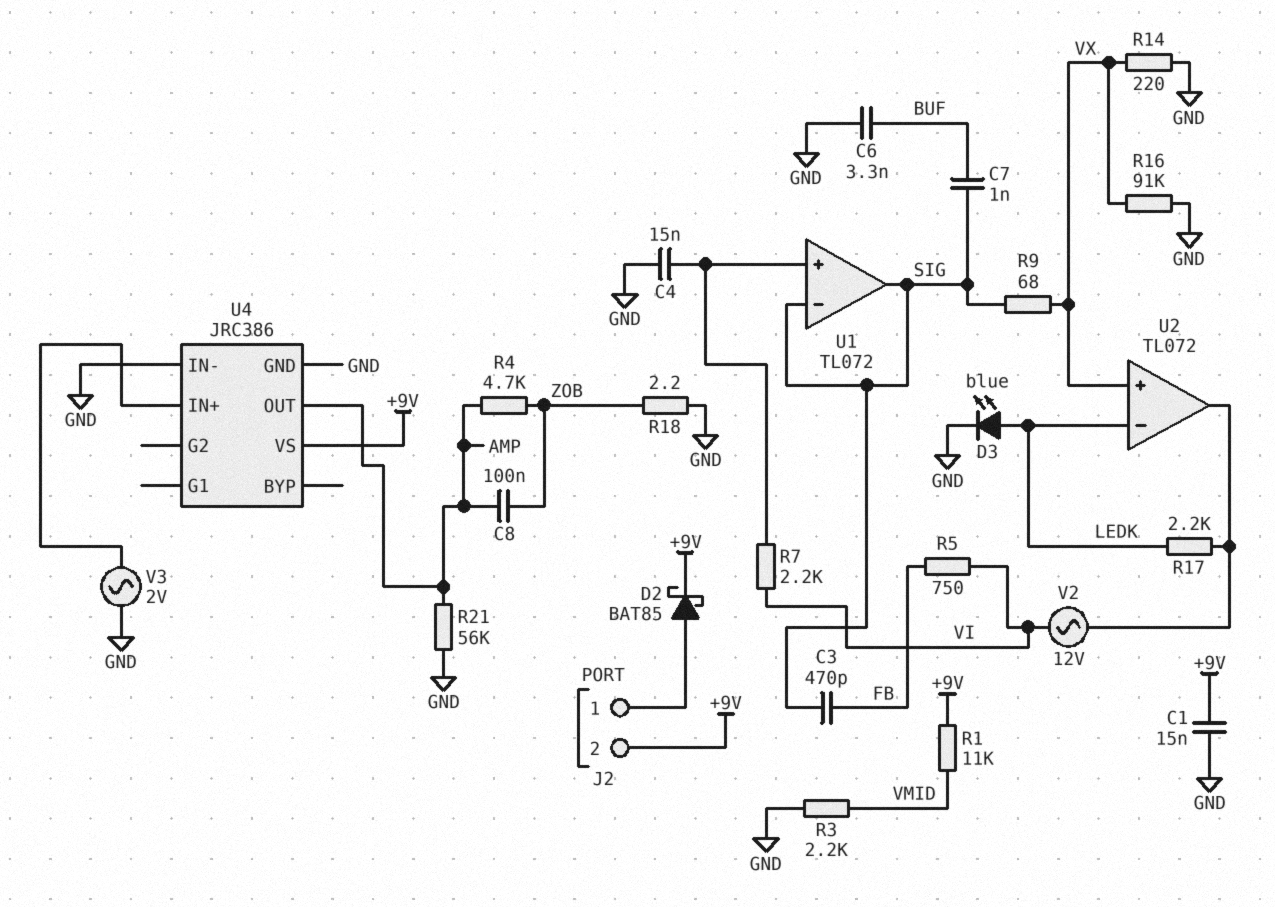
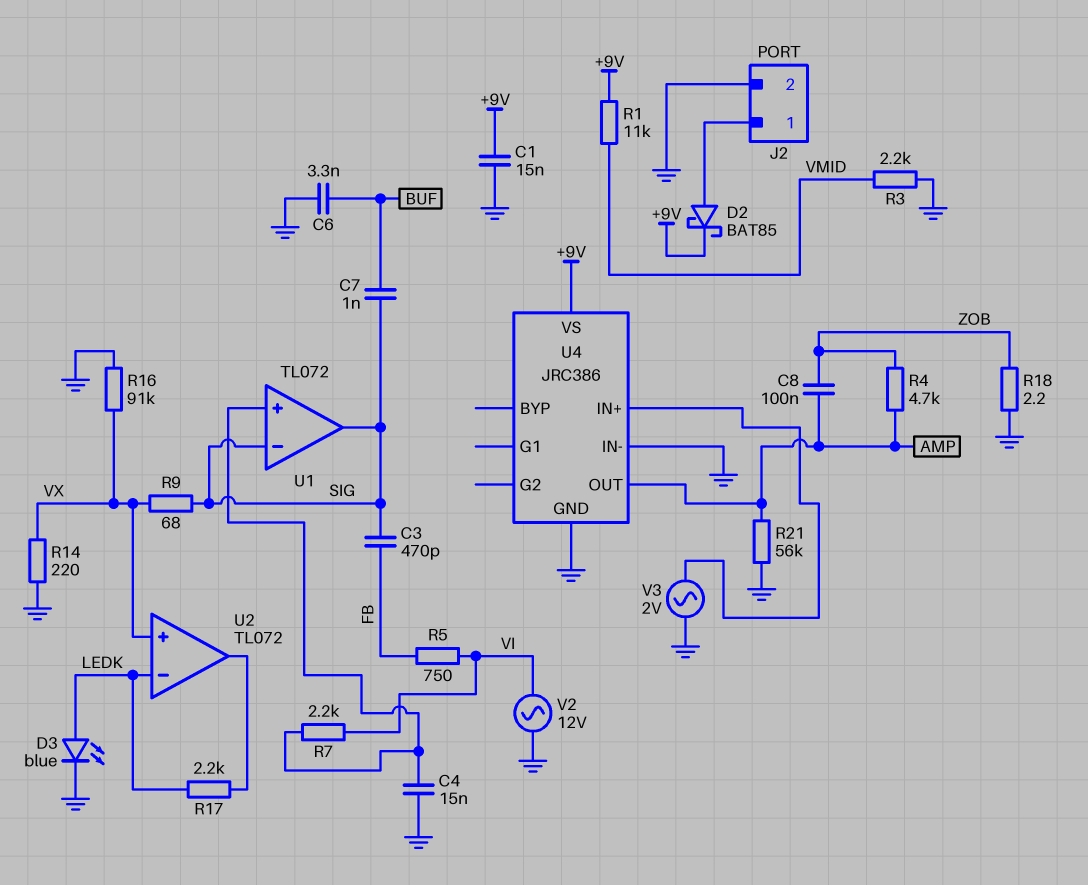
J2 pin 2: +9V -> GND
V2: AC 12V (U2/out, VI) -> AC 12V (GND, VI)

